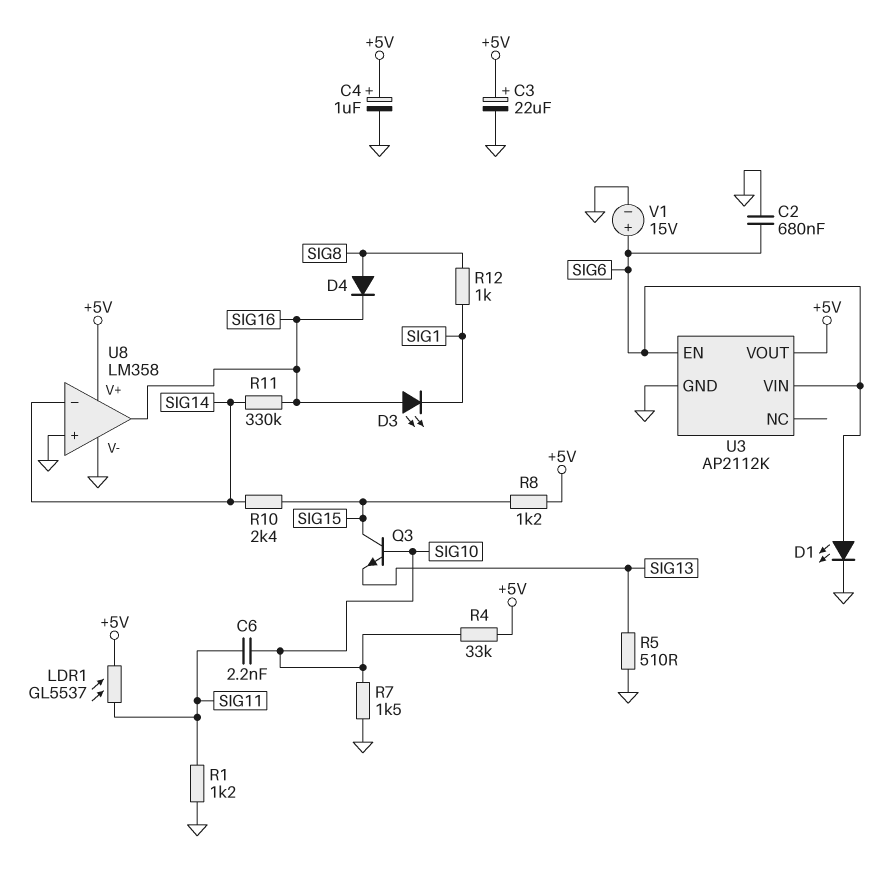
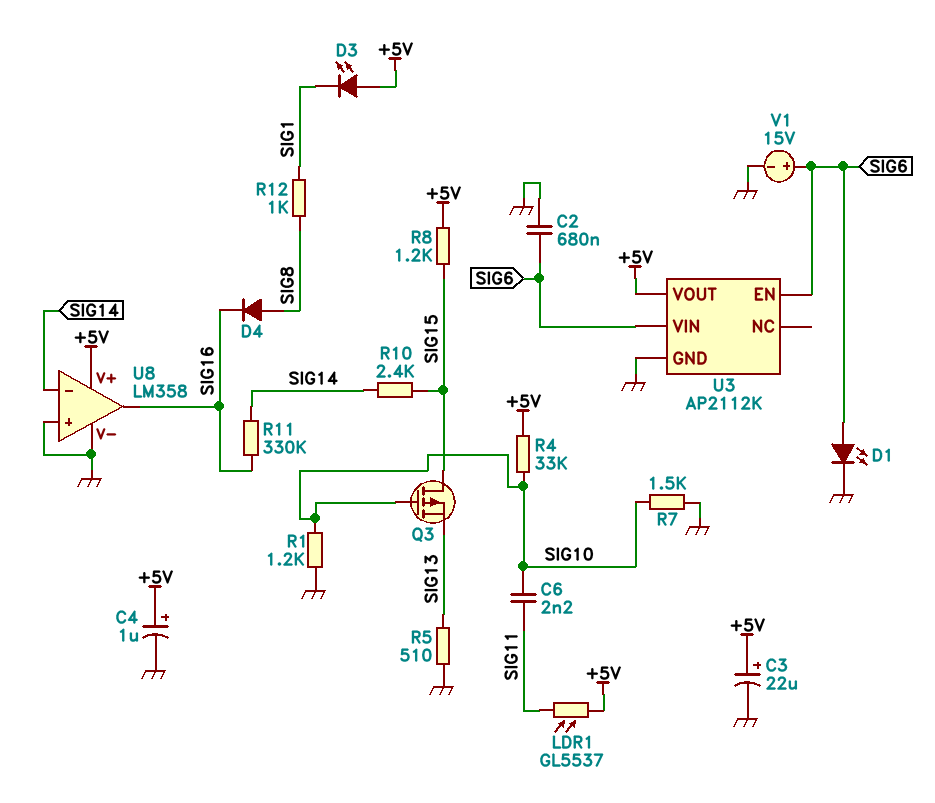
D3: LED (A SIG16, K SIG1) -> LED (A +5V, K SIG1)
Q3: NPN (B SIG10, C SIG15, E SIG13) -> PMOS (G SIG10, D SIG15, S SIG13)
R1: 1.2k (GND, SIG11) -> 1.2k (GND, SIG10)

